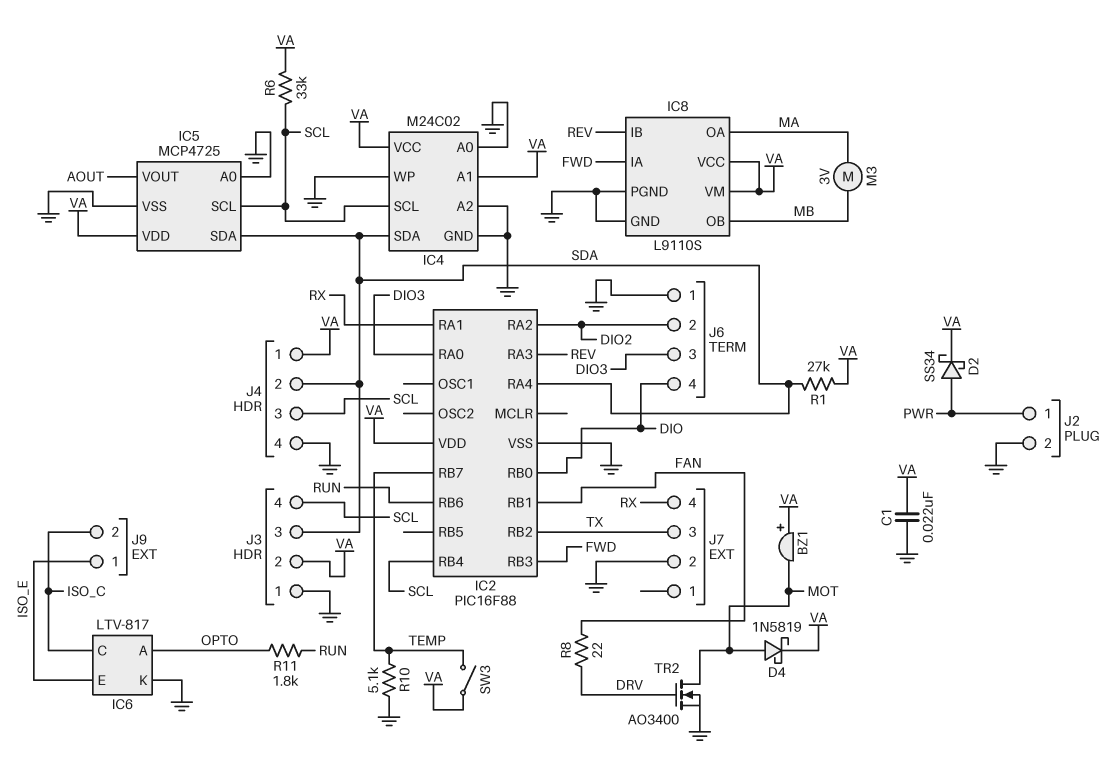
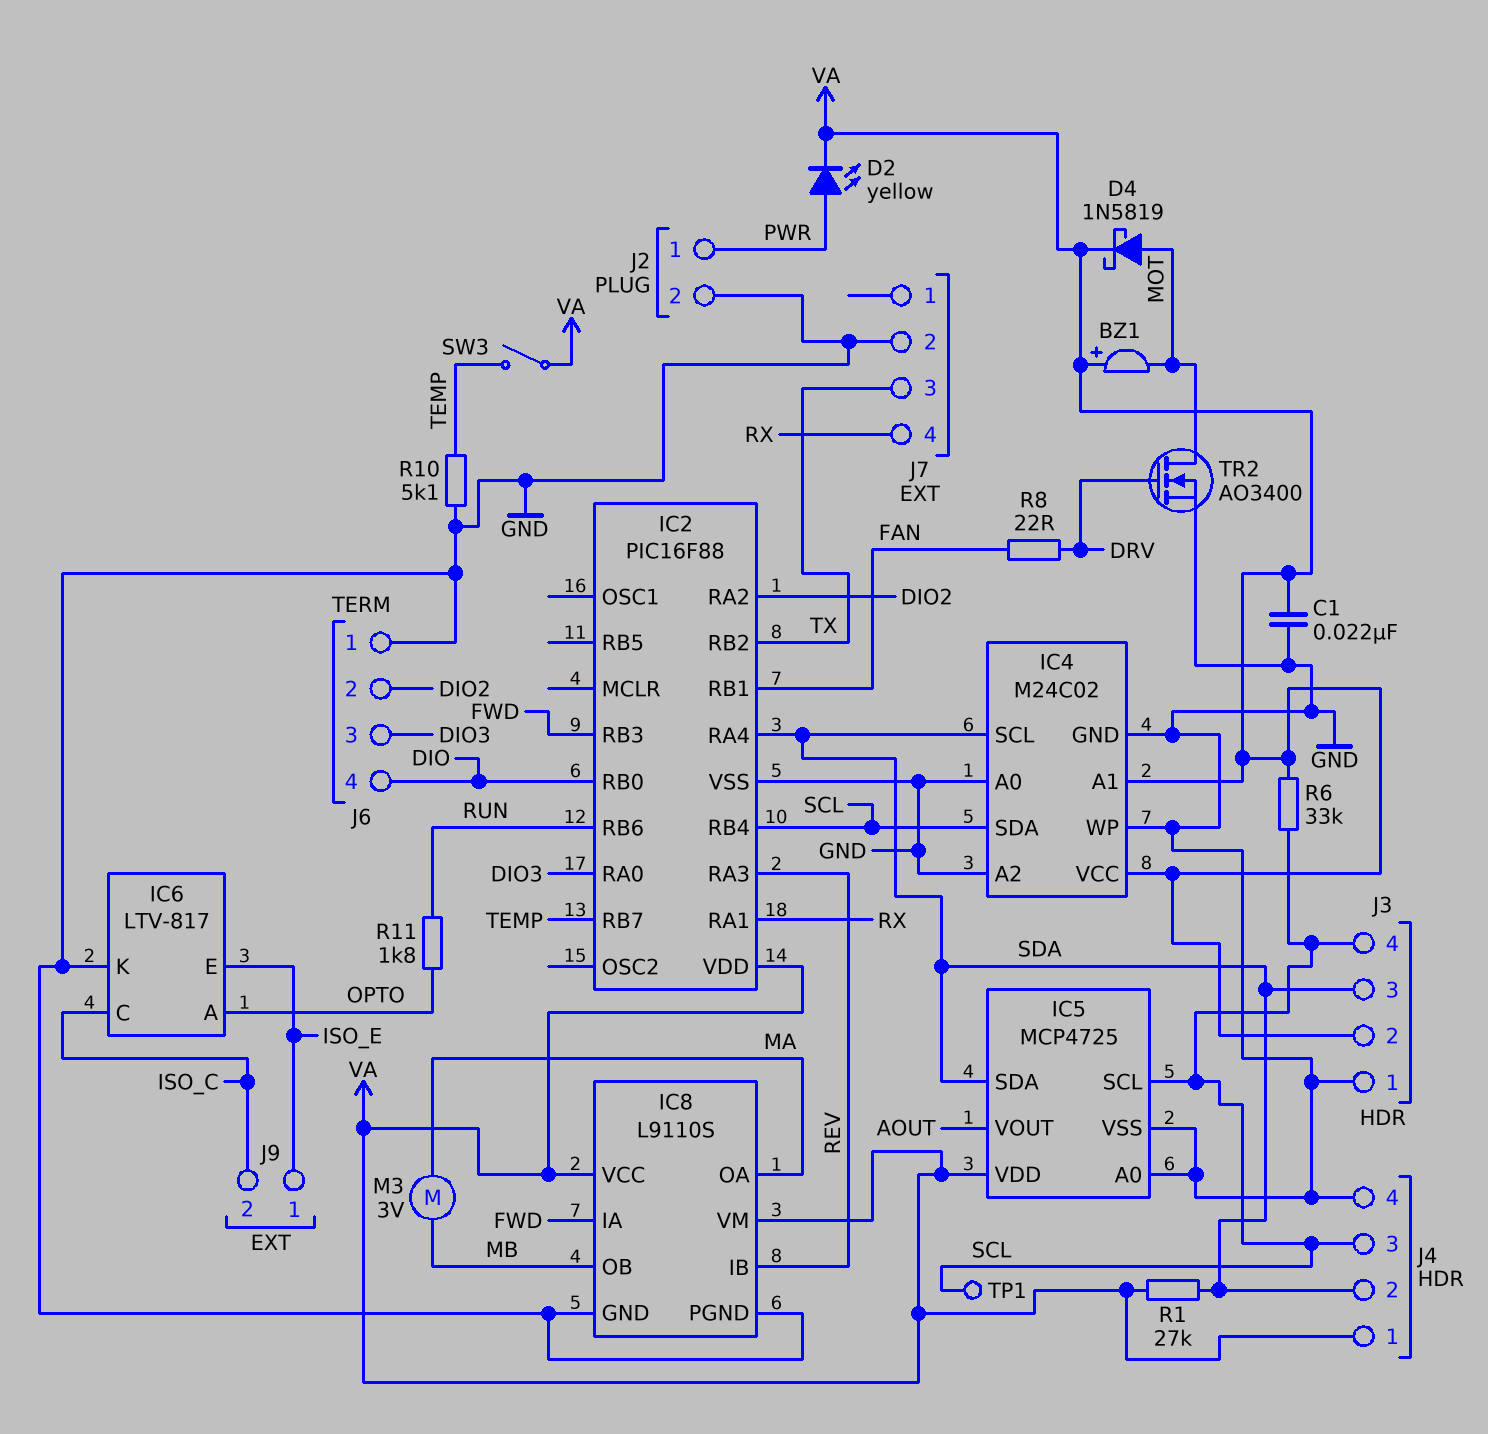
D2: schottky SS34 (A PWR, K VA) -> LED yellow (A PWR, K VA)
IC4 pin SCL: SCL -> SDA
IC4 pin SDA: SDA -> SCL
TP1: none -> test point (SCL)

